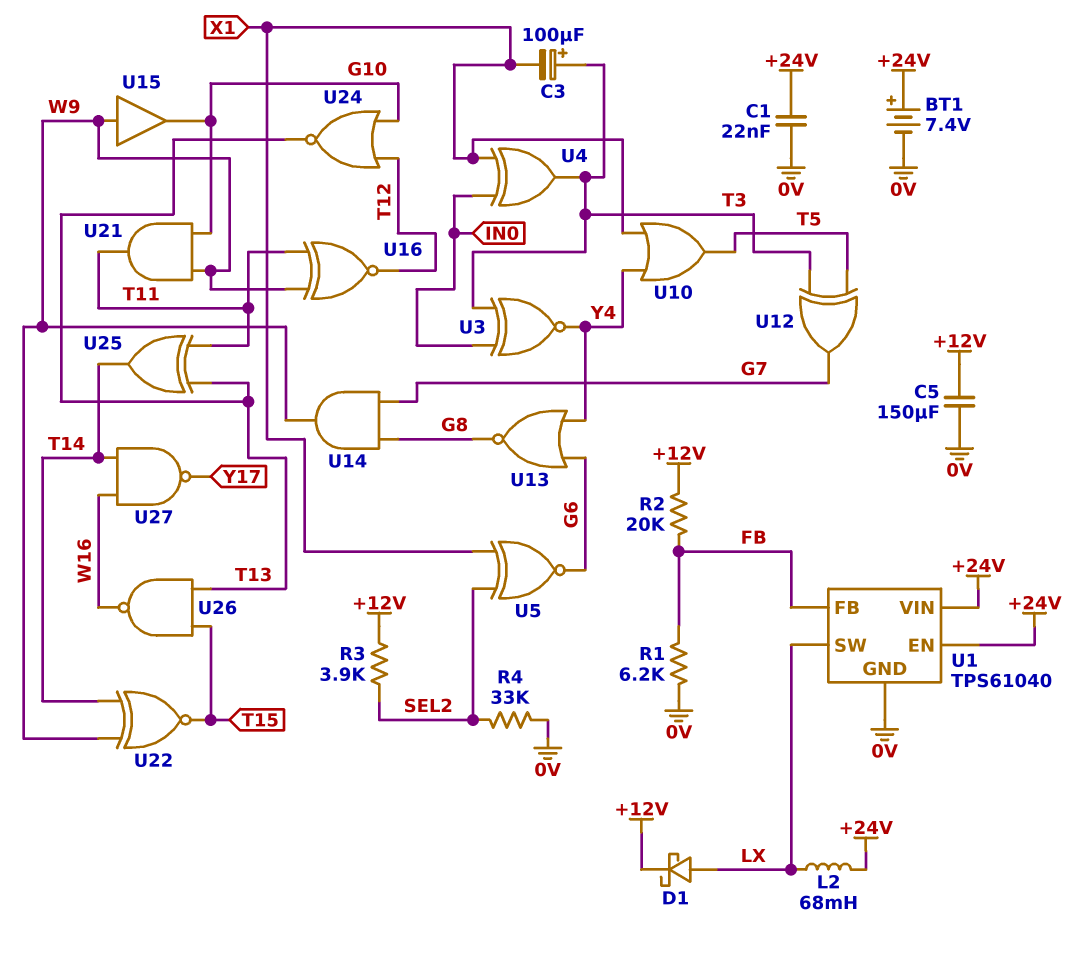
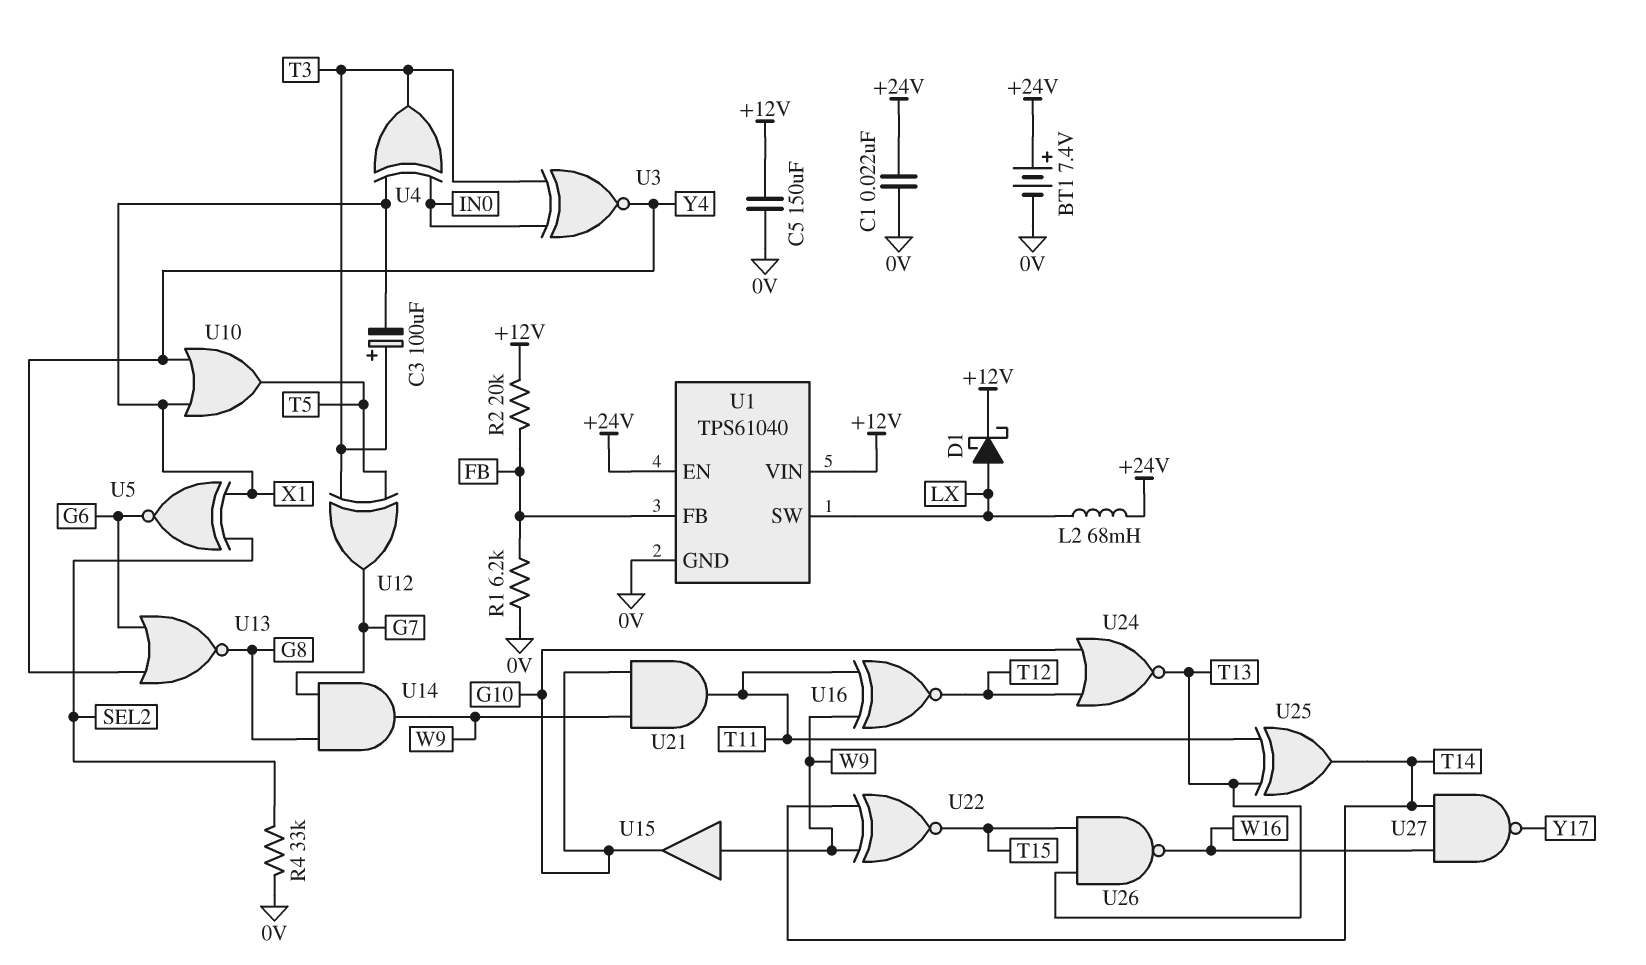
R3: 3.9k (+12V, SEL2) -> none
U1 pin VIN: +24V -> +12V

